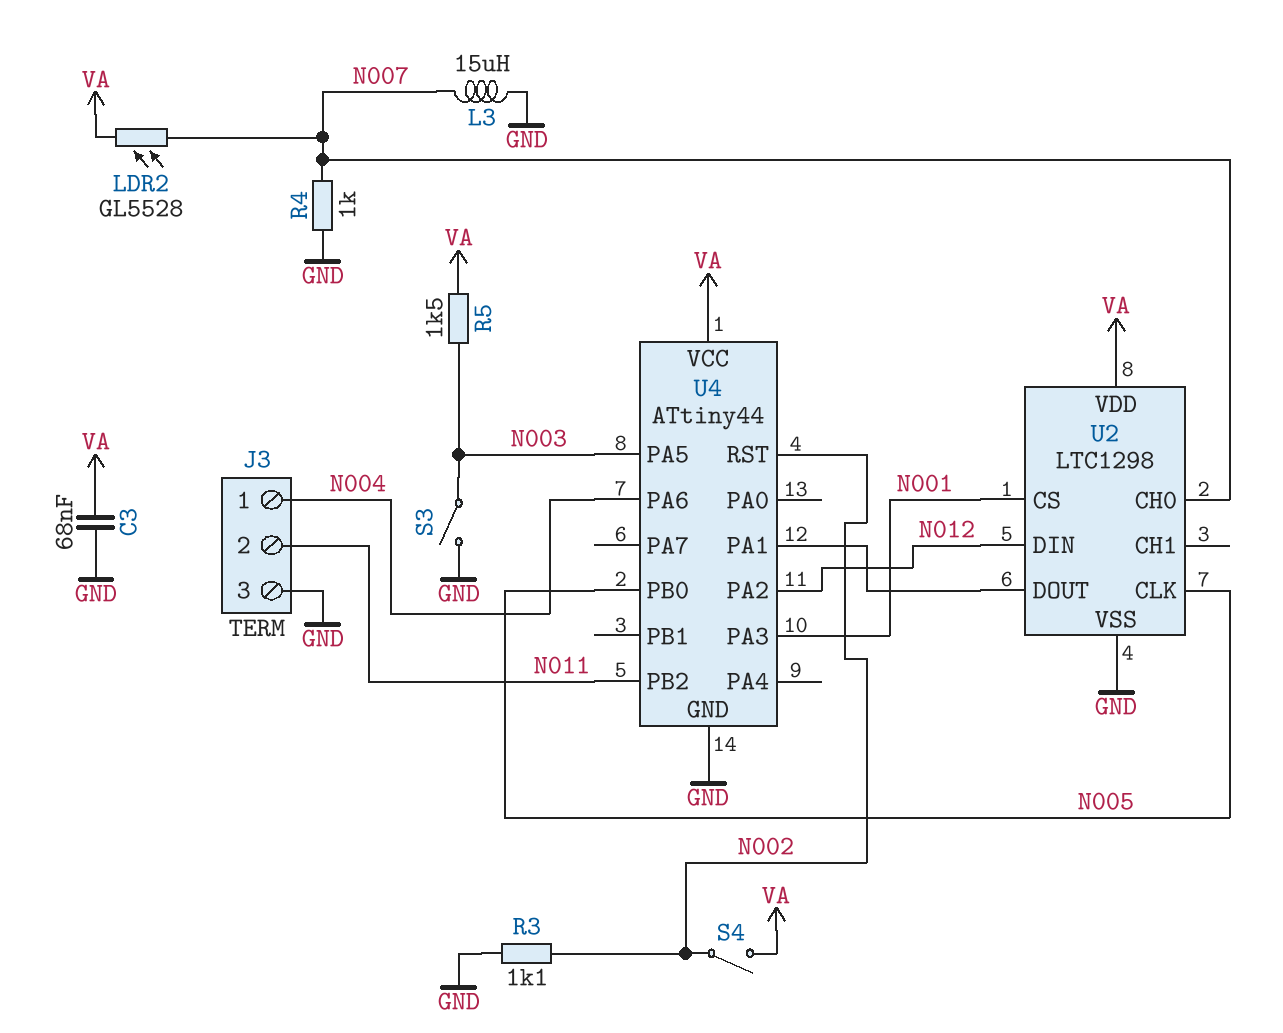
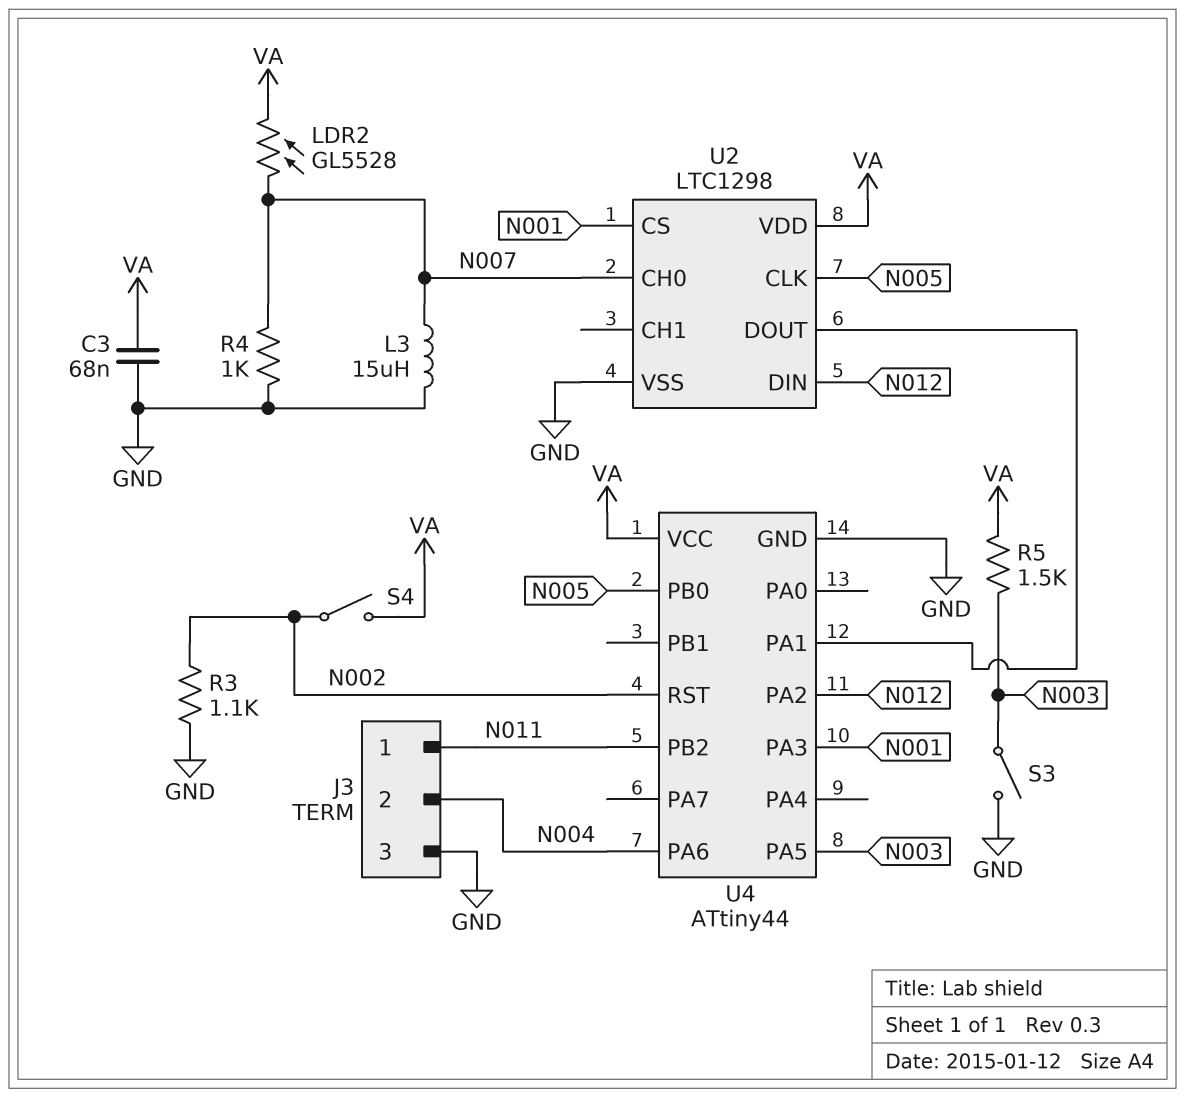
J3 pin 1: N004 -> N011
J3 pin 2: N011 -> N004

